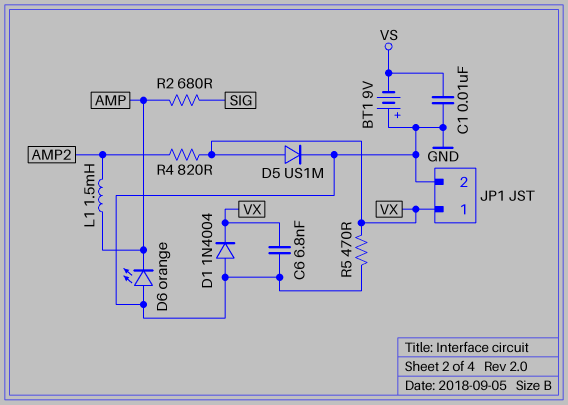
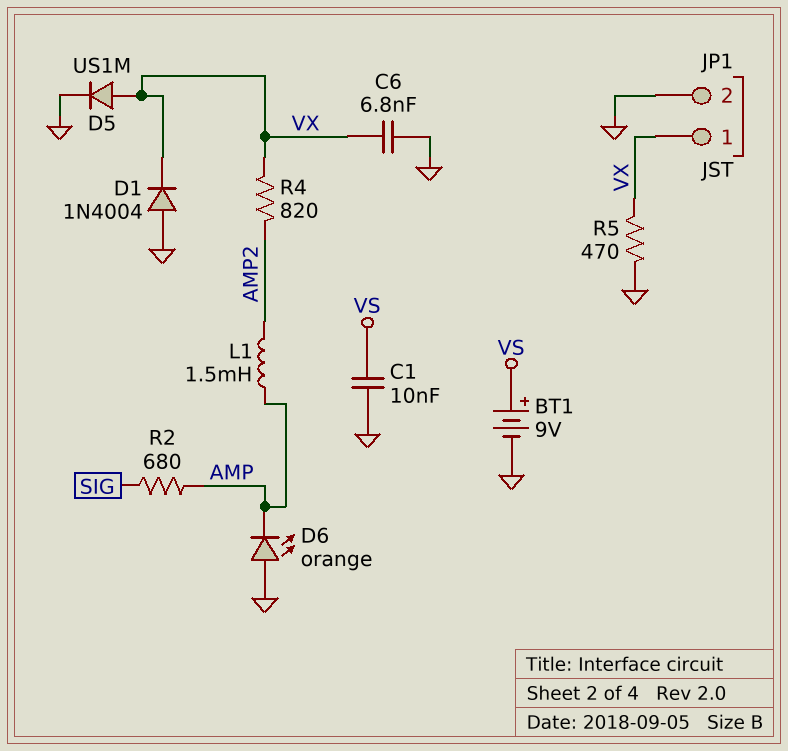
BT1: 9V (plus GND, minus VS) -> 9V (plus VS, minus GND)

